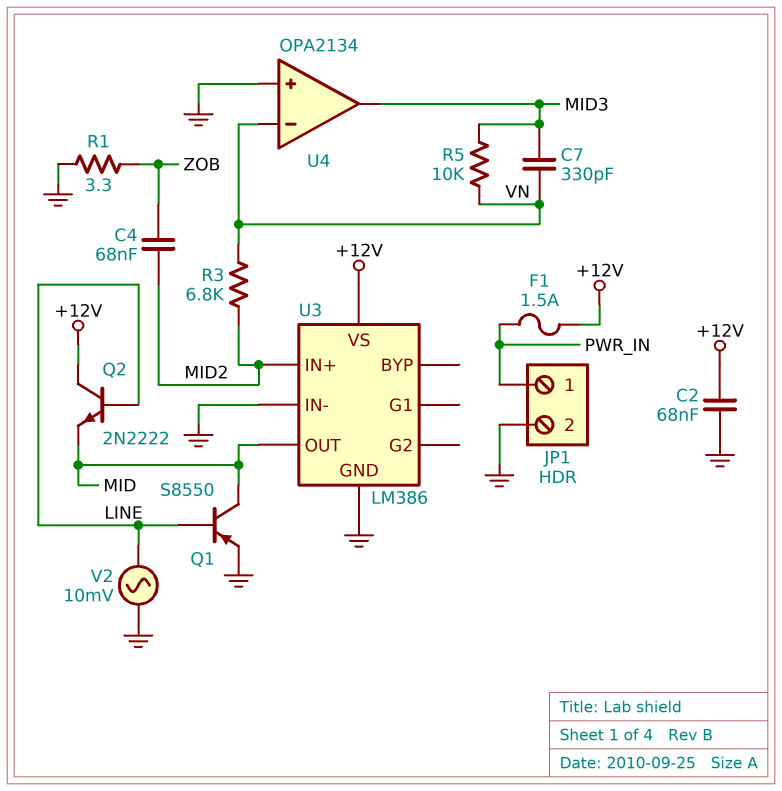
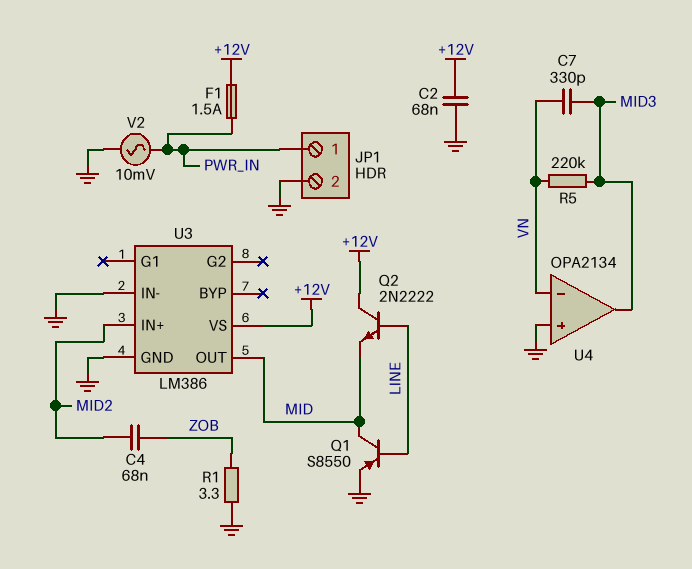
R3: 6.8k (MID2, VN) -> none
R5: 10k (MID3, VN) -> 220k (MID3, VN)
V2: AC 10mV (GND, LINE) -> AC 10mV (GND, PWR_IN)

